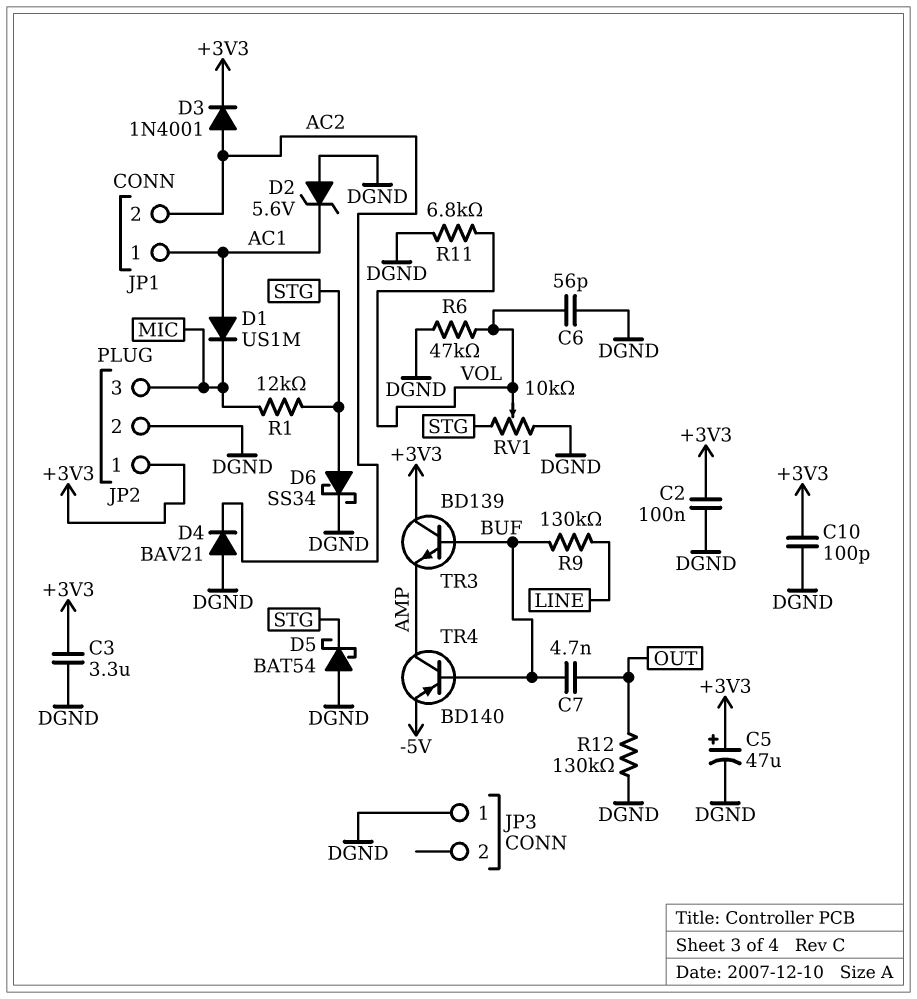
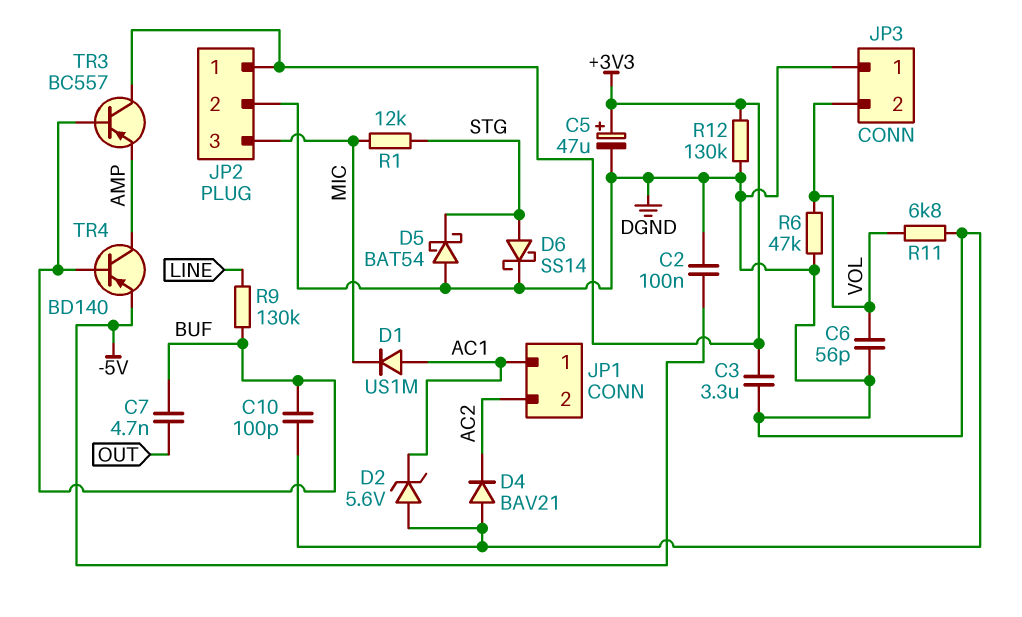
C2: 100nF (+3V3, DGND) -> 100nF (-5V, DGND)
C10: 100pF (+3V3, DGND) -> 100pF (BUF, DGND)
D3: diode 1N4001 (A AC2, K +3V3) -> none
D6: schottky SS34 (A STG, K DGND) -> schottky SS14 (A STG, K DGND)
JP3 pin 2: none -> VOL
R12: 130k (DGND, OUT) -> 130k (+3V3, DGND)
RV1: 10k (DGND, STG, wiper VOL) -> none
TR3: NPN BD139 (B BUF, C +3V3, E AMP) -> PNP BC557 (B BUF, C +3V3, E AMP)

